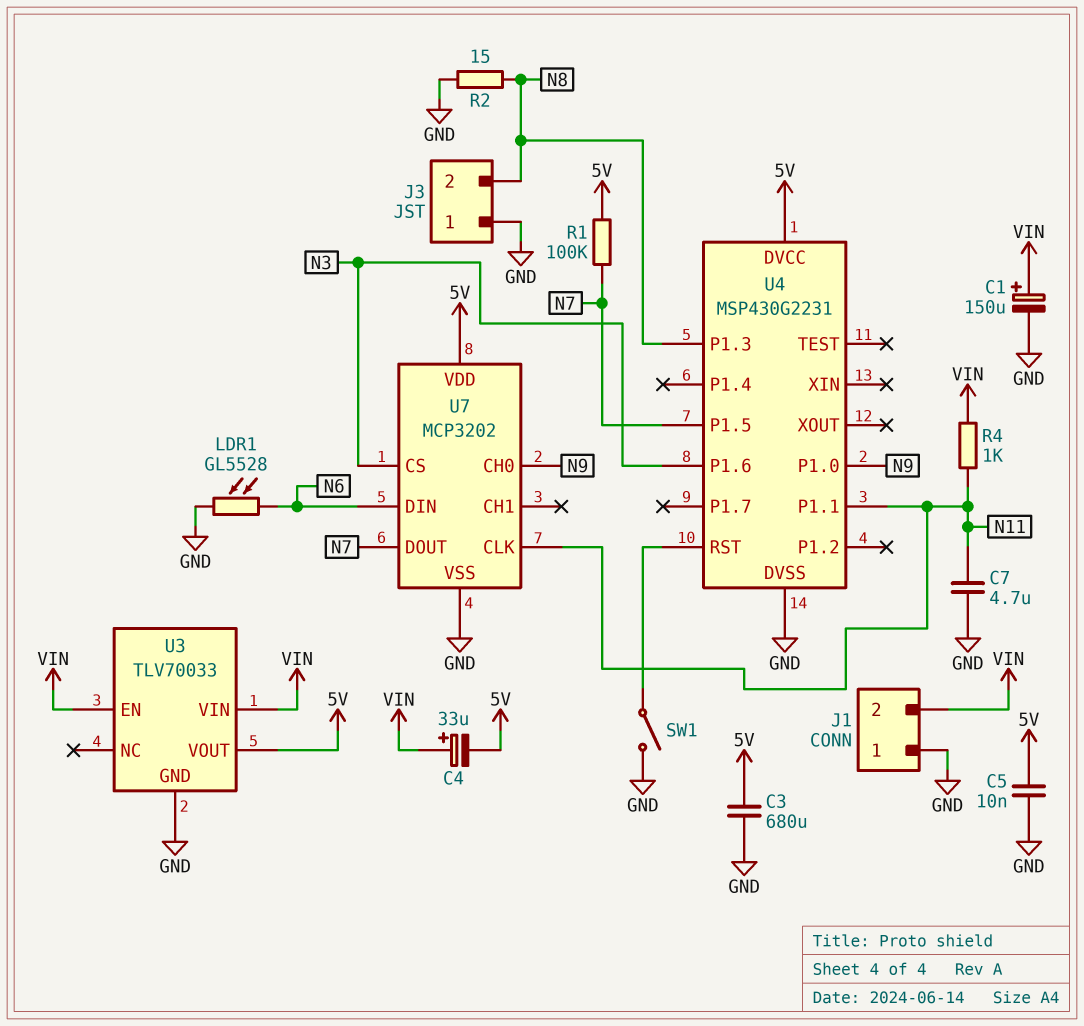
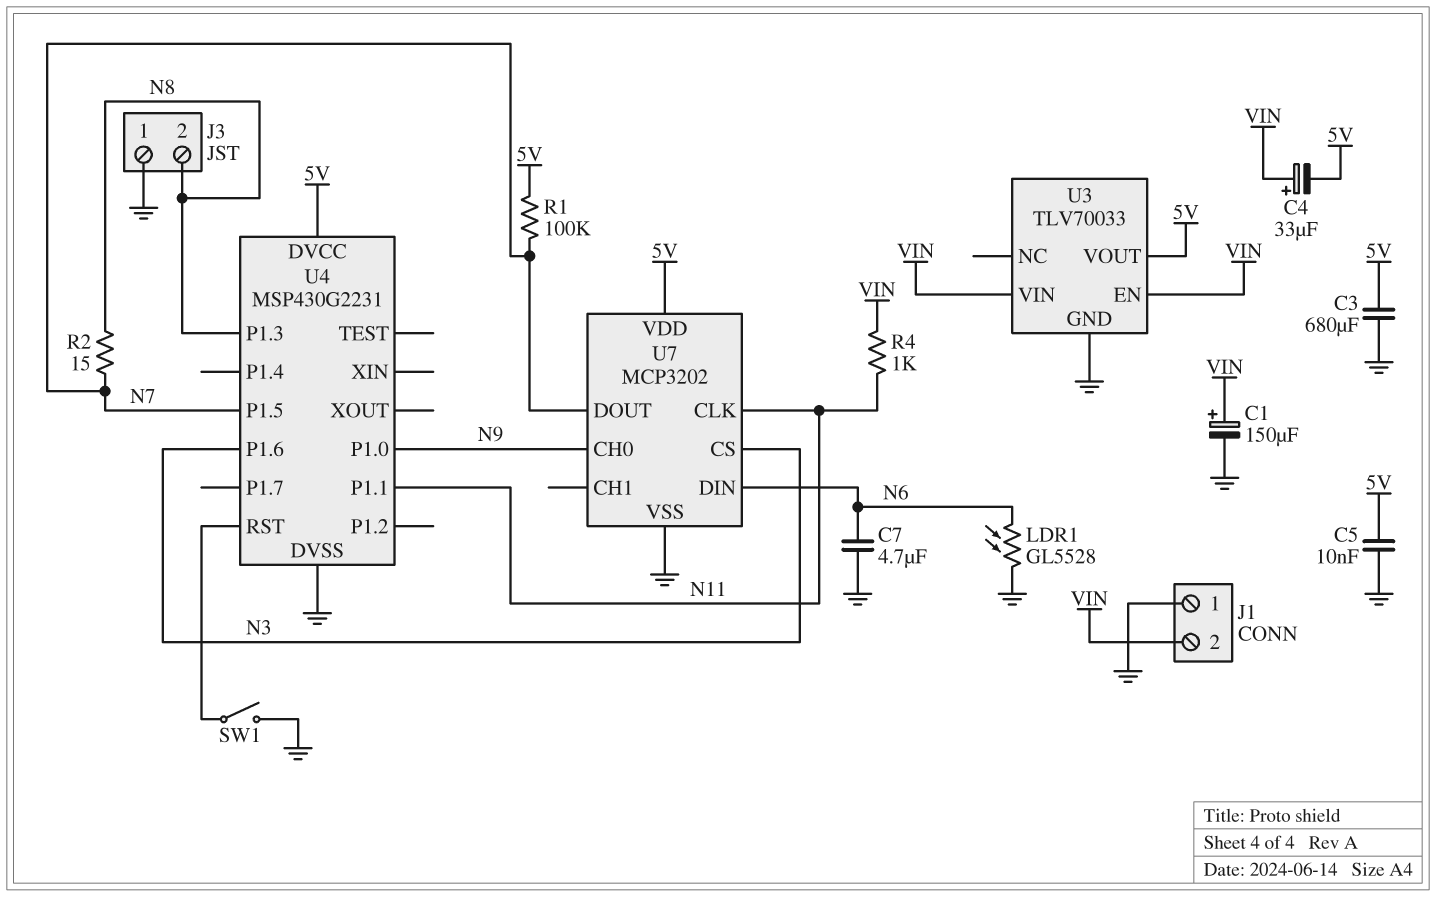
C7: 4.7uF (GND, N11) -> 4.7uF (GND, N6)
R2: 15 (GND, N8) -> 15 (N7, N8)

